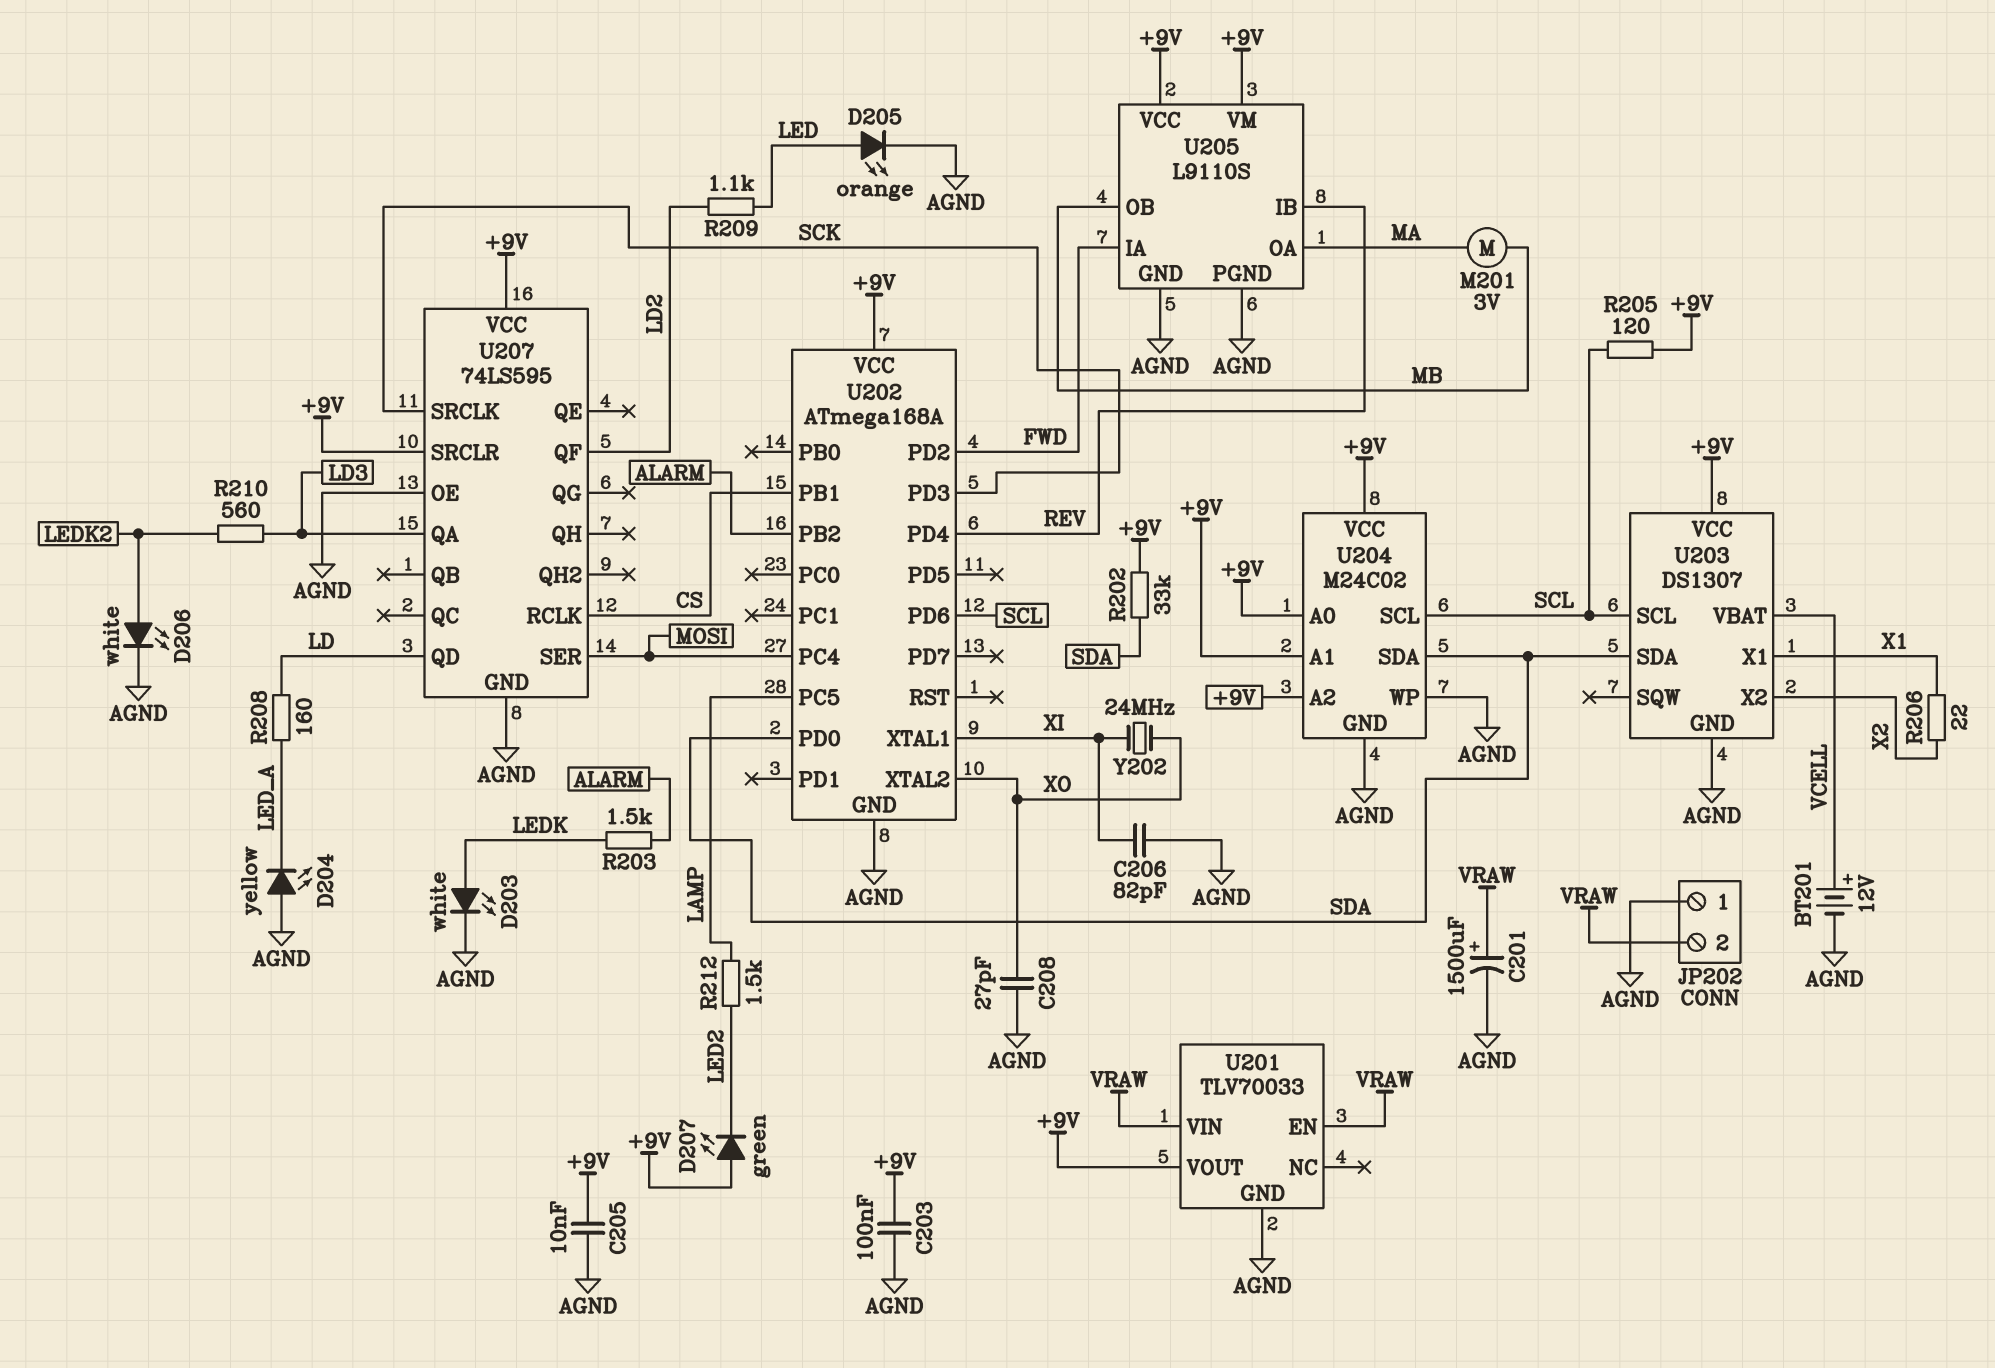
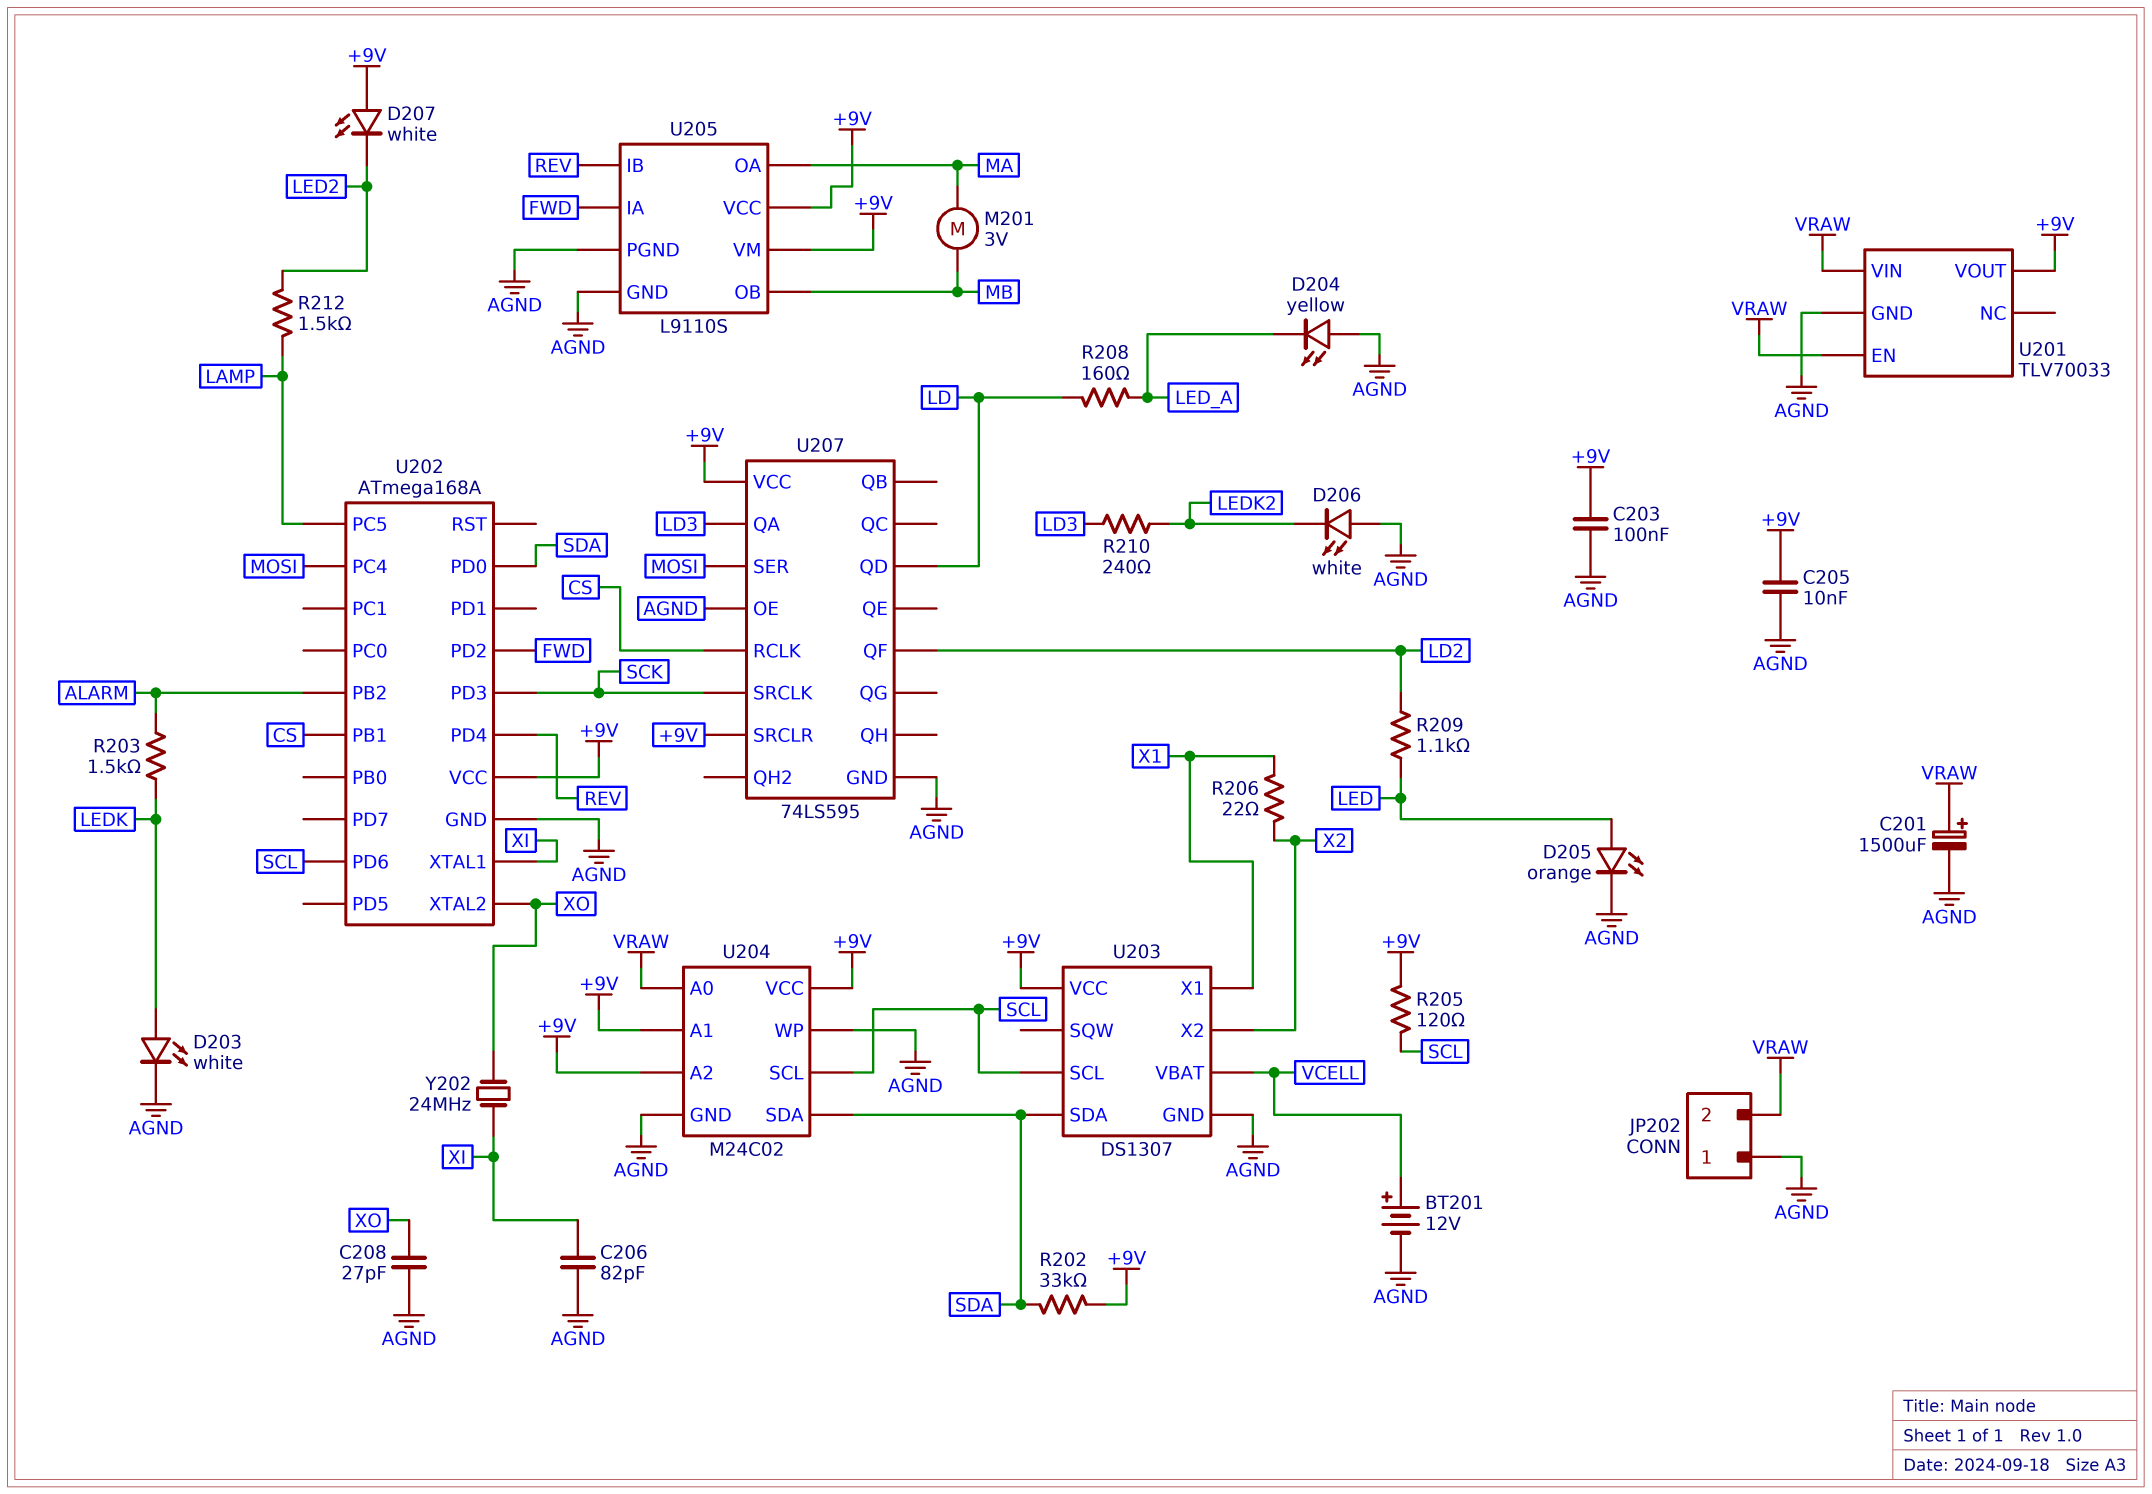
D206: LED white (A LEDK2, K AGND) -> LED white (A AGND, K LEDK2)
D207: LED green (A +9V, K LED2) -> LED white (A +9V, K LED2)
R210: 560 (LD3, LEDK2) -> 240 (LD3, LEDK2)
U204 pin A0: +9V -> VRAW

